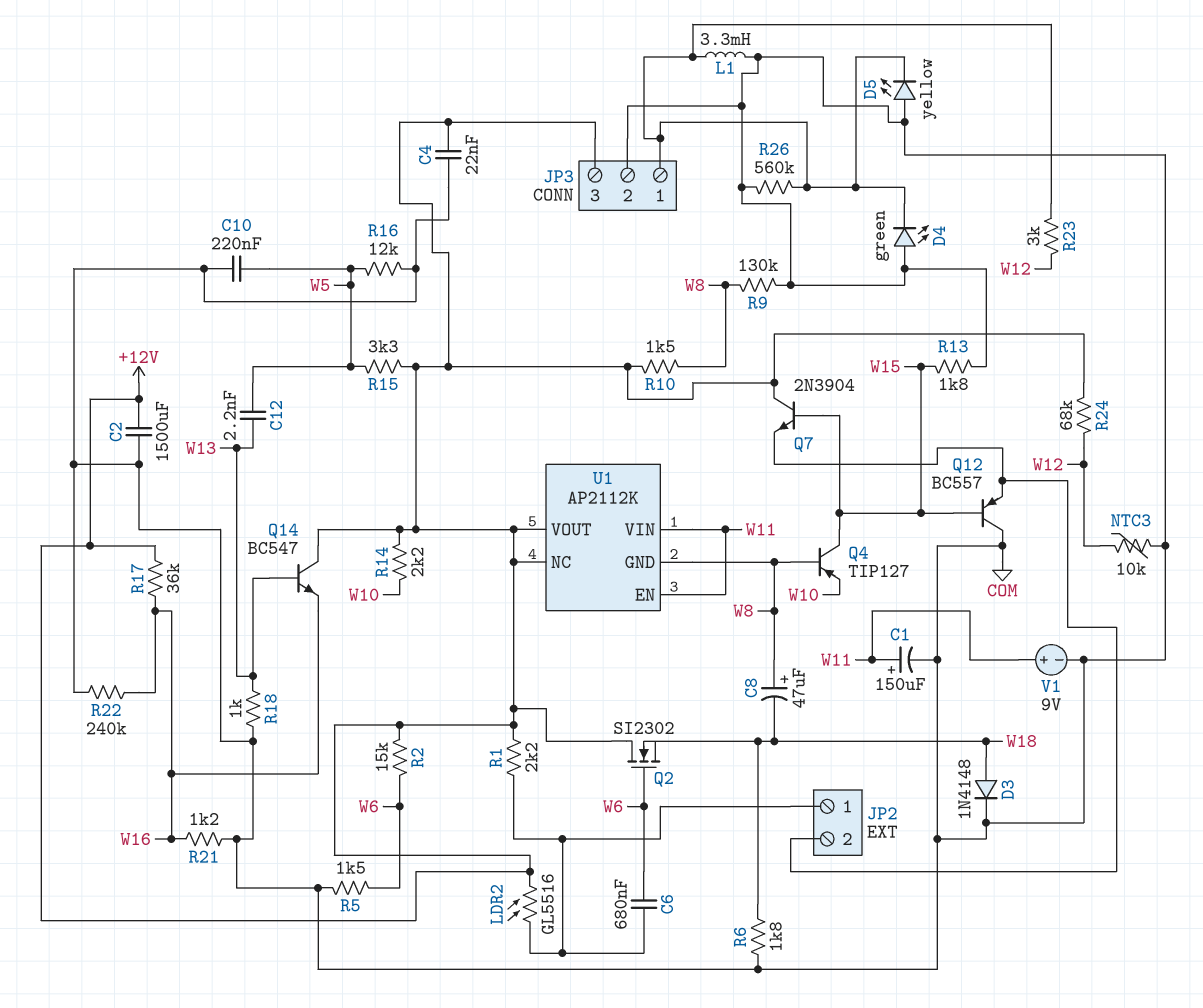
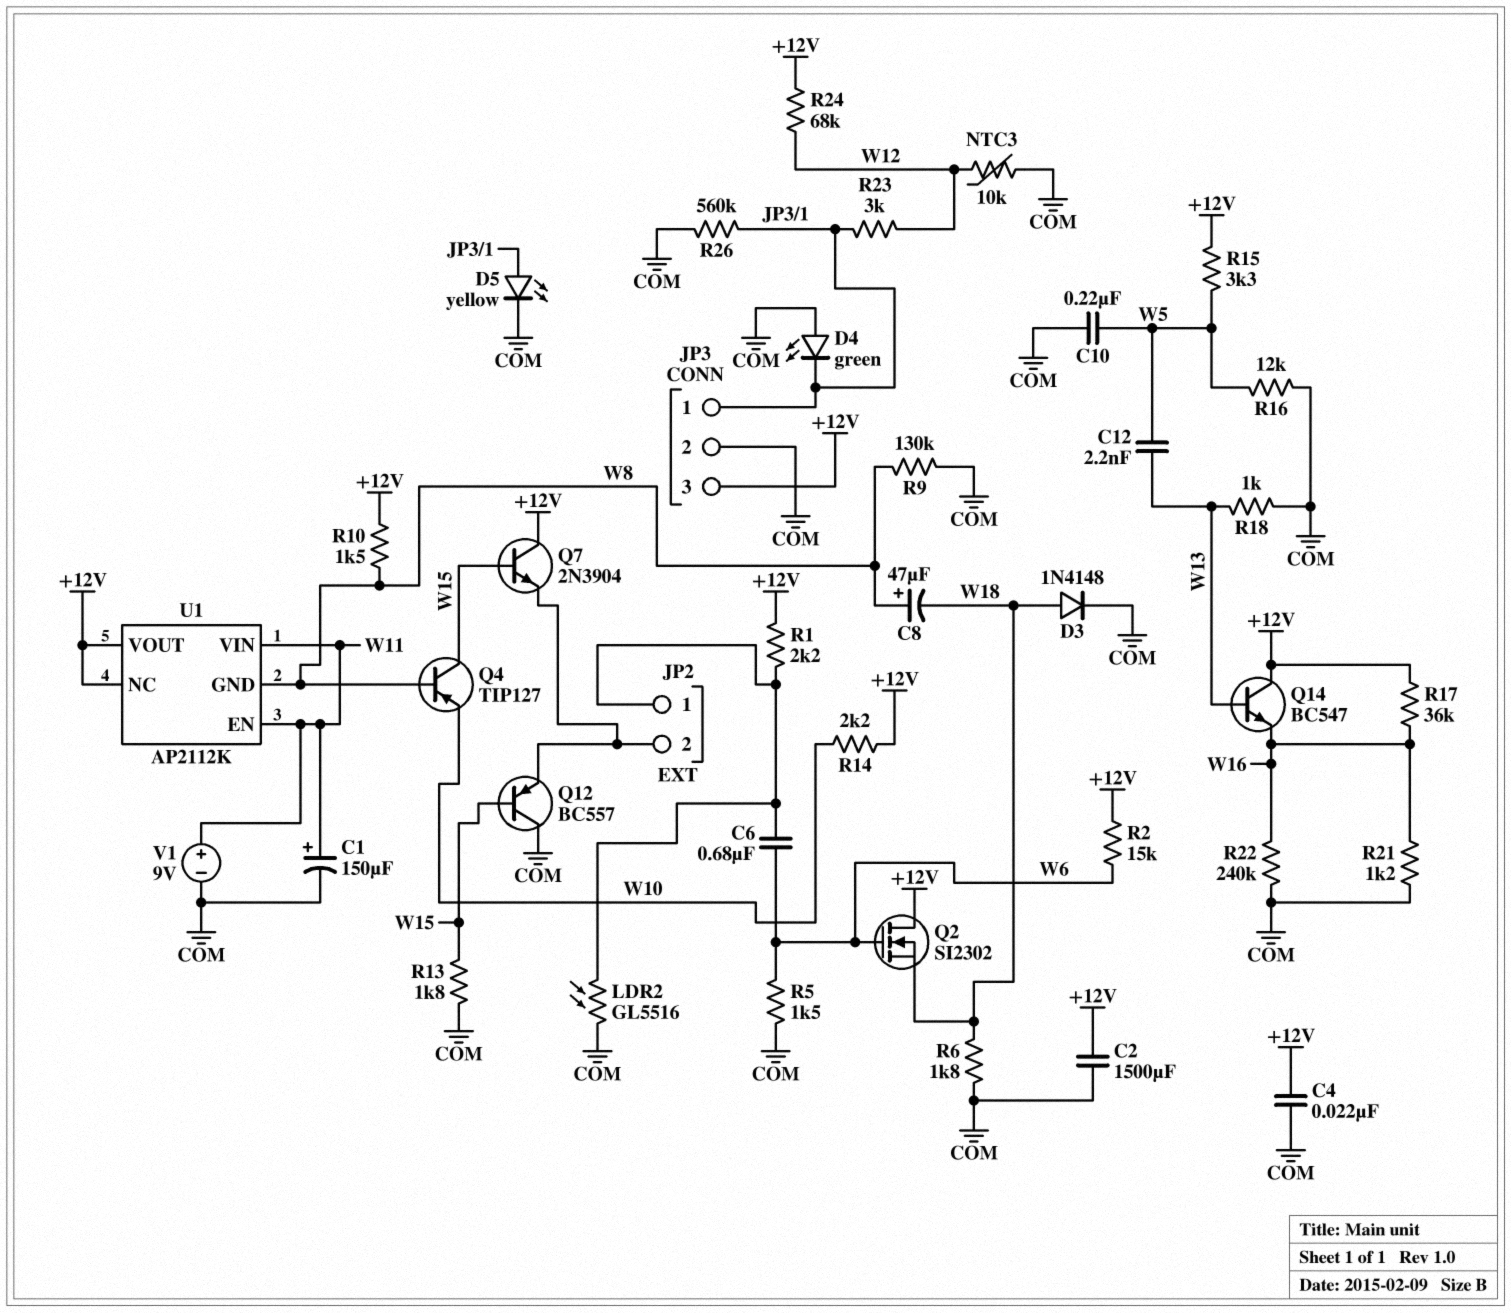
D5: LED yellow (A COM, K JP3/1) -> LED yellow (A JP3/1, K COM)
L1: 3.3mH (COM, JP3/1) -> none
LDR2: GL5516 (+12V, JP2/1) -> GL5516 (COM, JP2/1)

